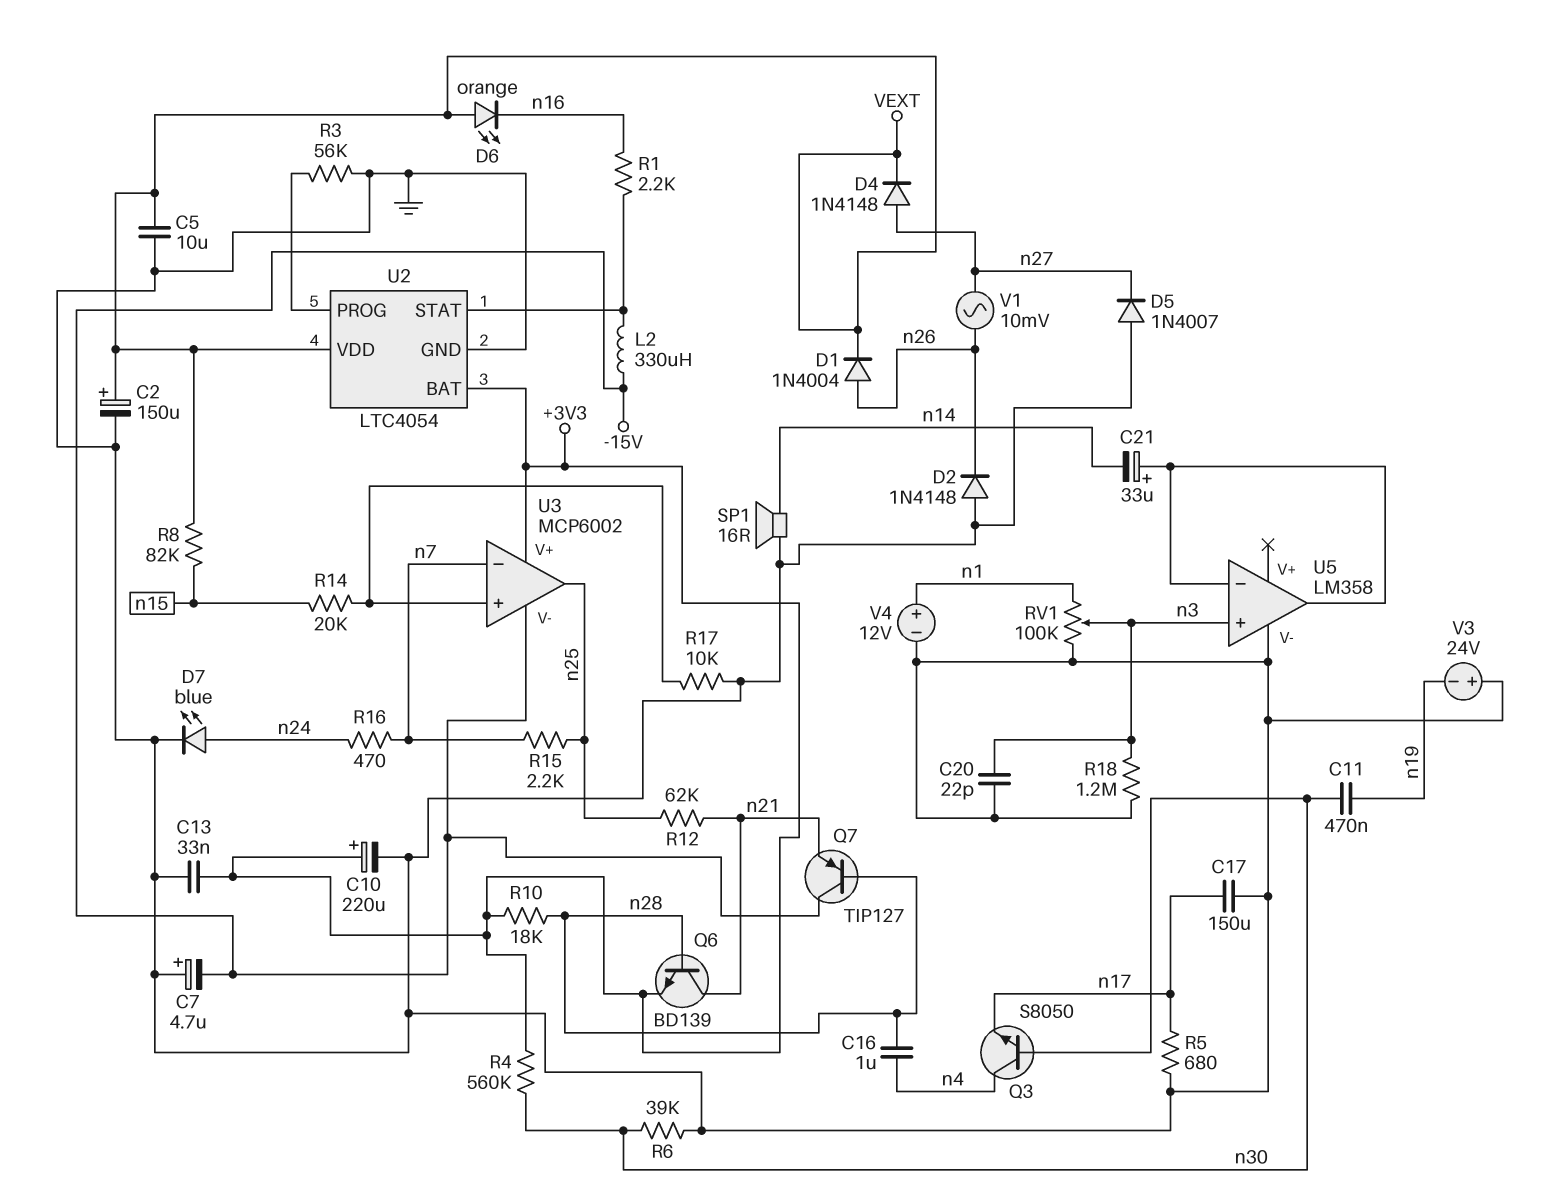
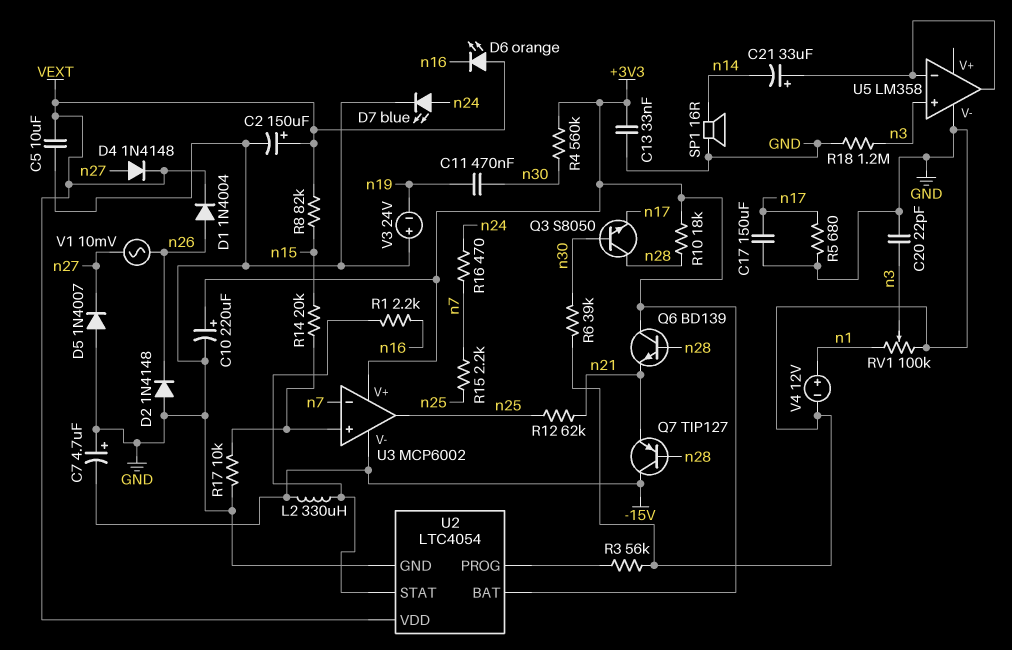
C16: 1uF (n4, n28) -> none
Q3: NPN S8050 (B n30, C n4, E n17) -> NPN S8050 (B n30, C n28, E n17)
Q6: NPN BD139 (B n28, C n21, E +3V3) -> NPN BD139 (B n28, C +3V3, E n21)

